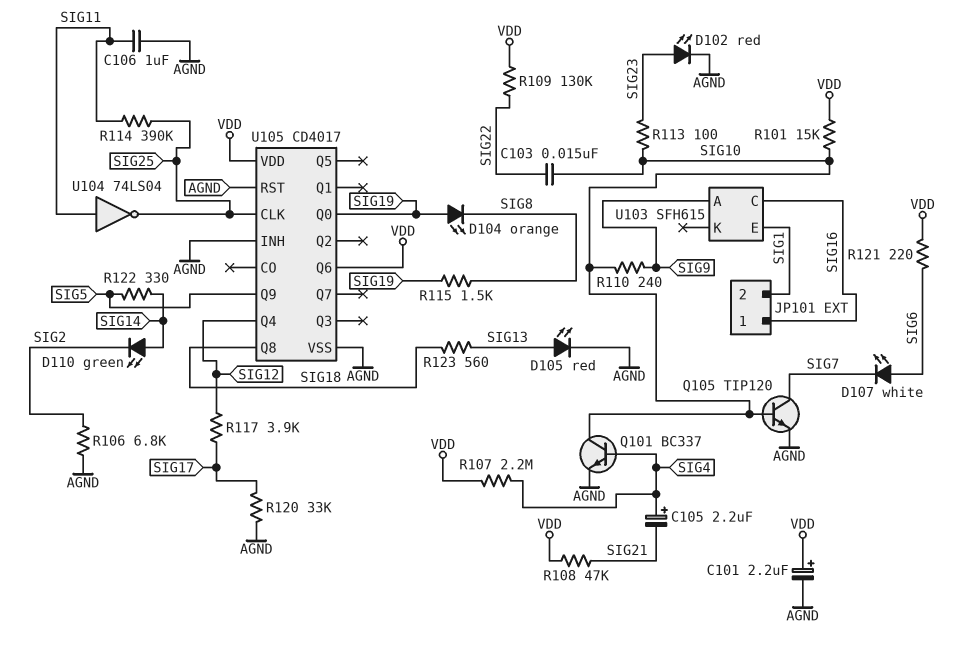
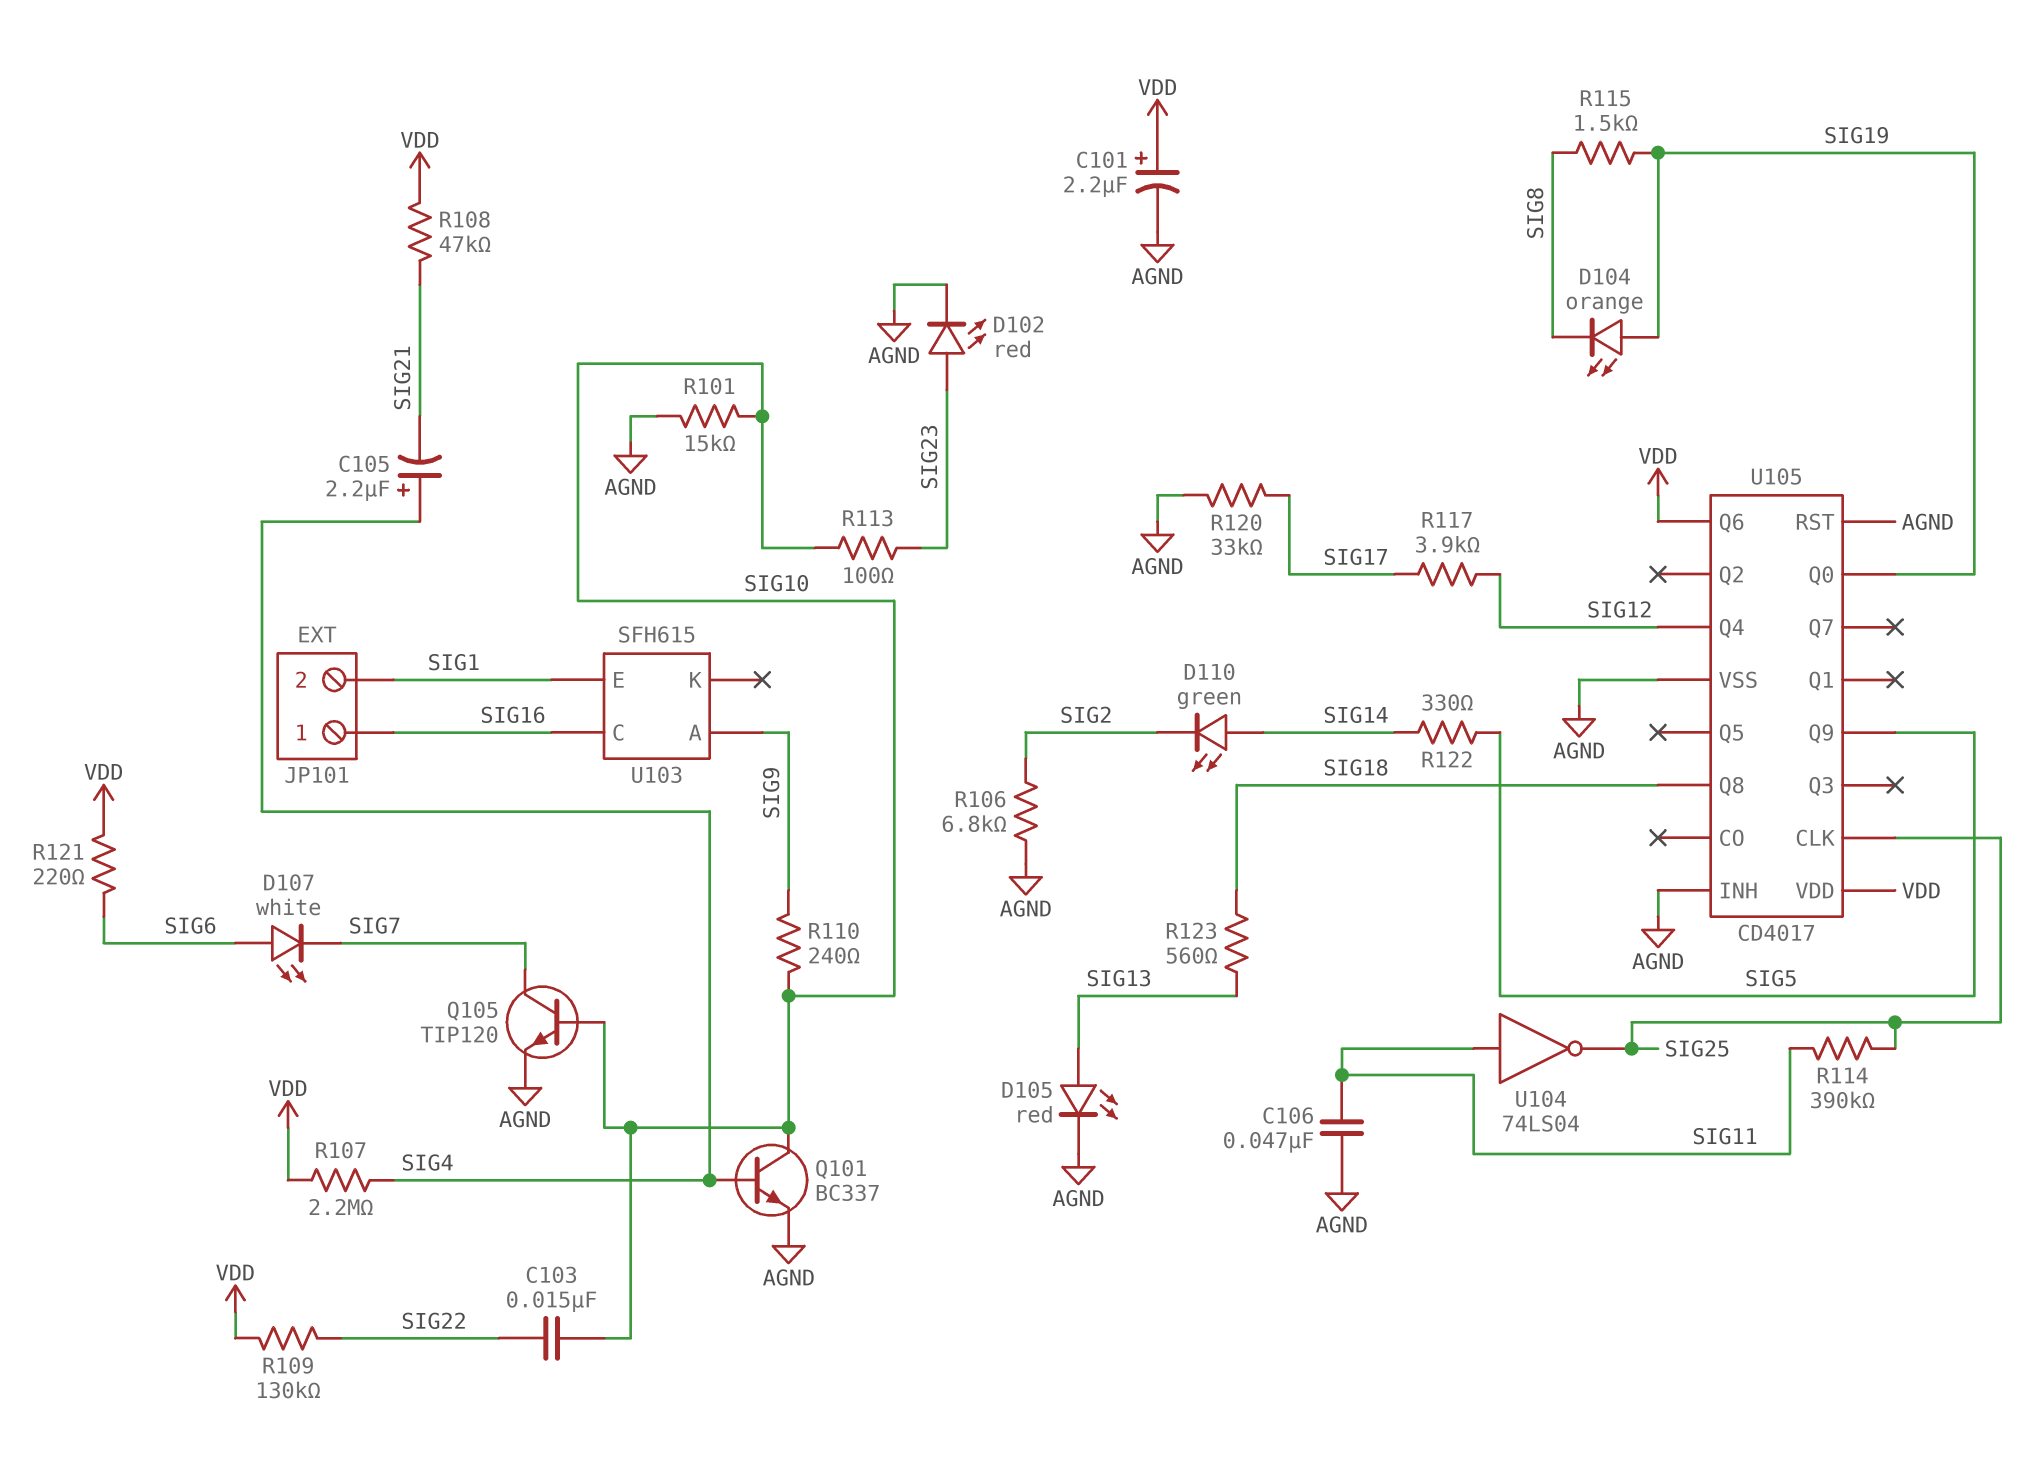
C106: 1uF (AGND, SIG11) -> 47nF (AGND, SIG11)
R101: 15k (SIG10, VDD) -> 15k (AGND, SIG10)

